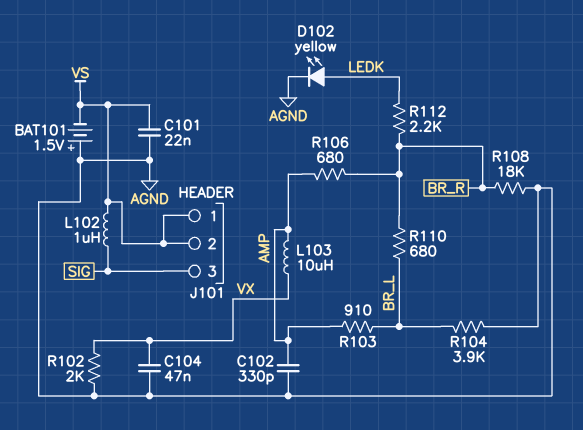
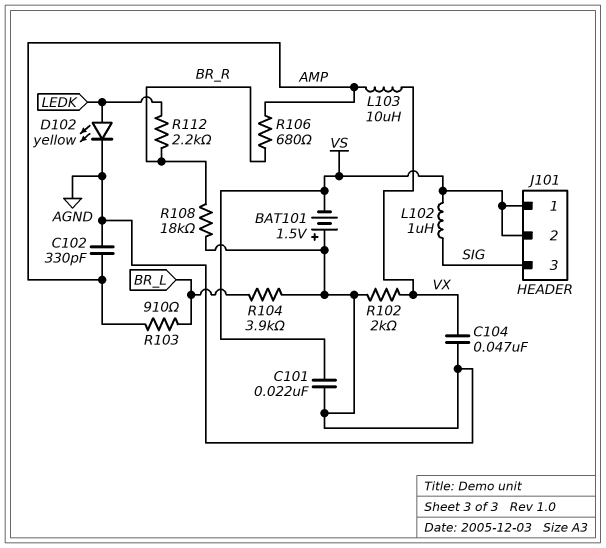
R110: 680 (BR_L, BR_R) -> none

